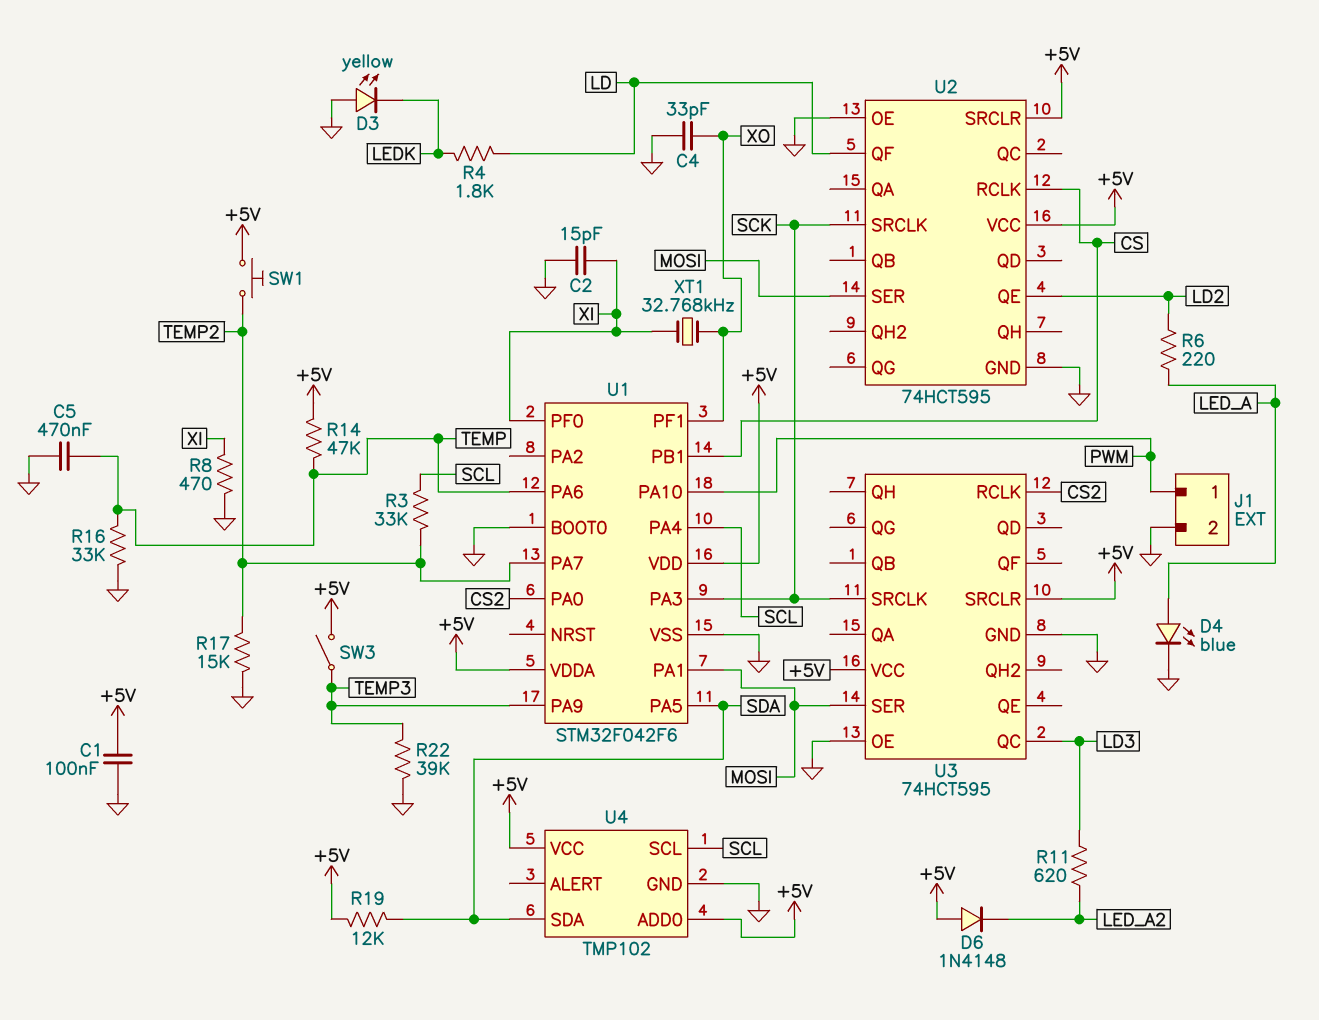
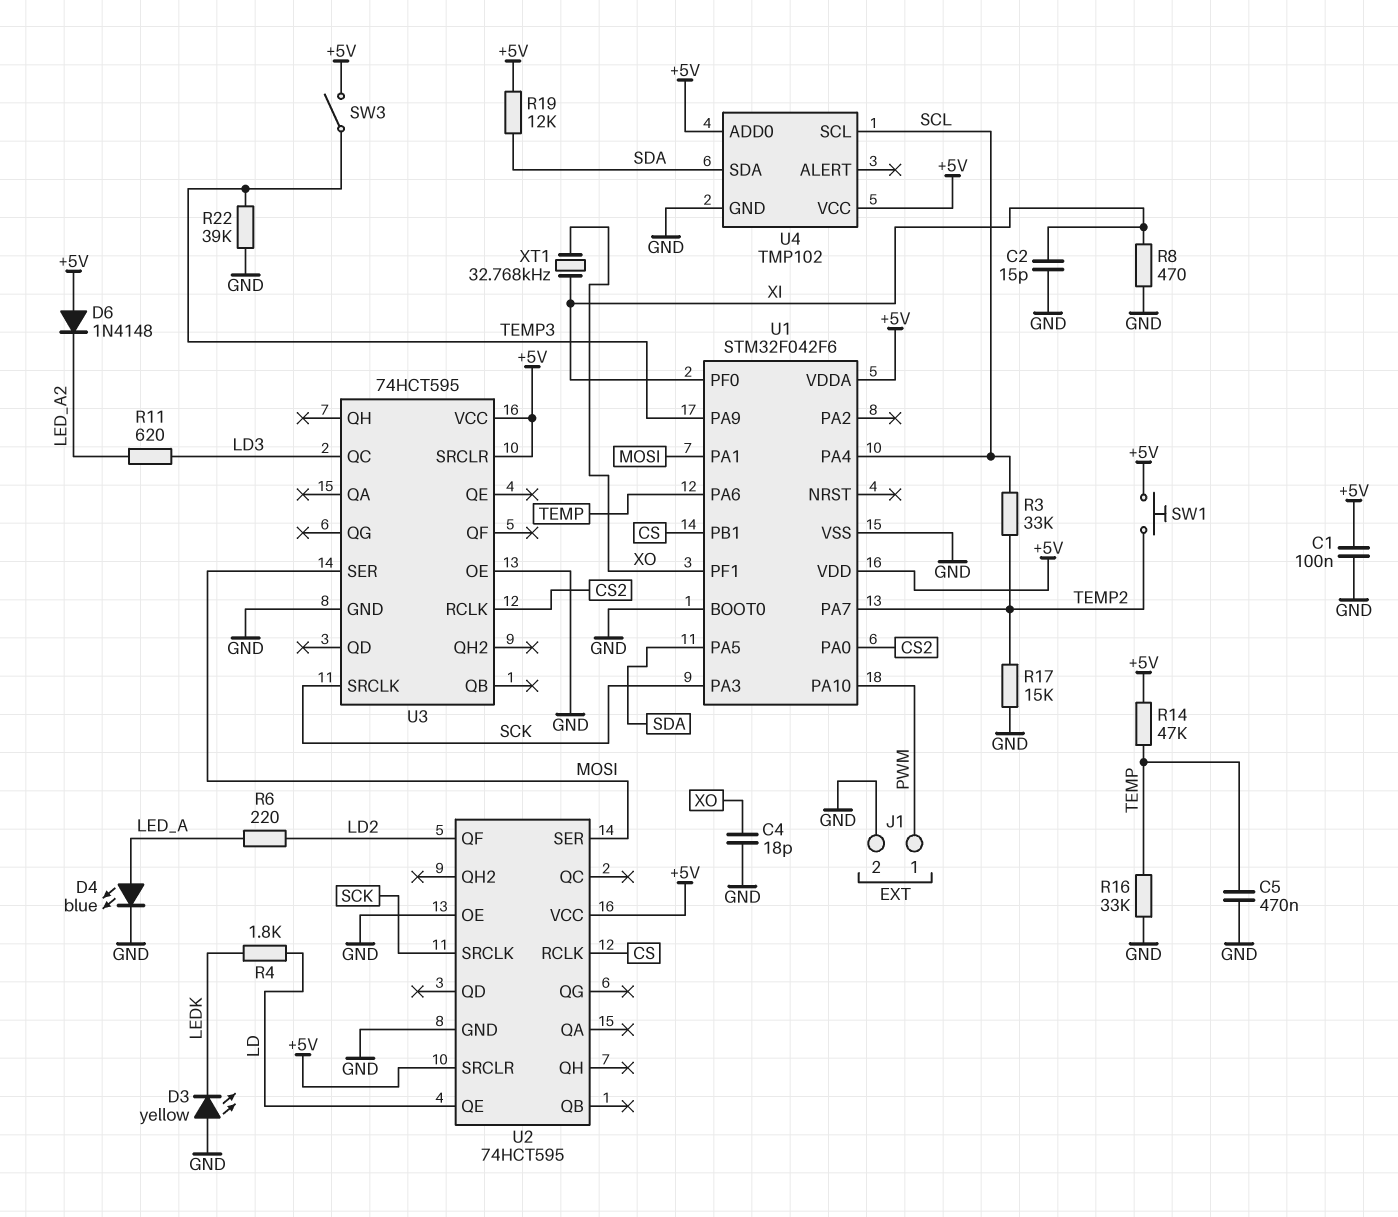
C4: 33pF (GND, XO) -> 18pF (GND, XO)
U2 pin QE: LD2 -> LD
U2 pin QF: LD -> LD2

